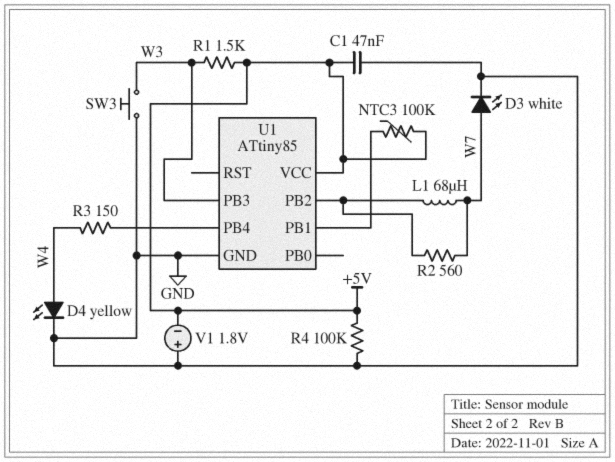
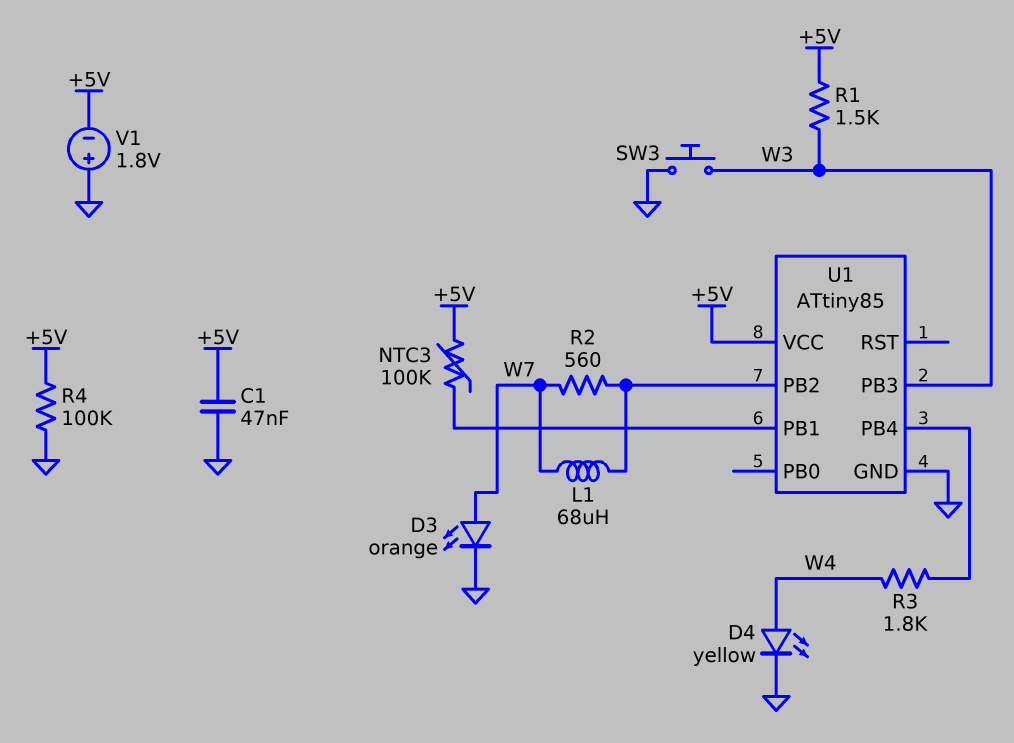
D3: LED white (A W7, K GND) -> LED orange (A W7, K GND)
R3: 150 (U1/PB4, W4) -> 1.8k (U1/PB4, W4)

